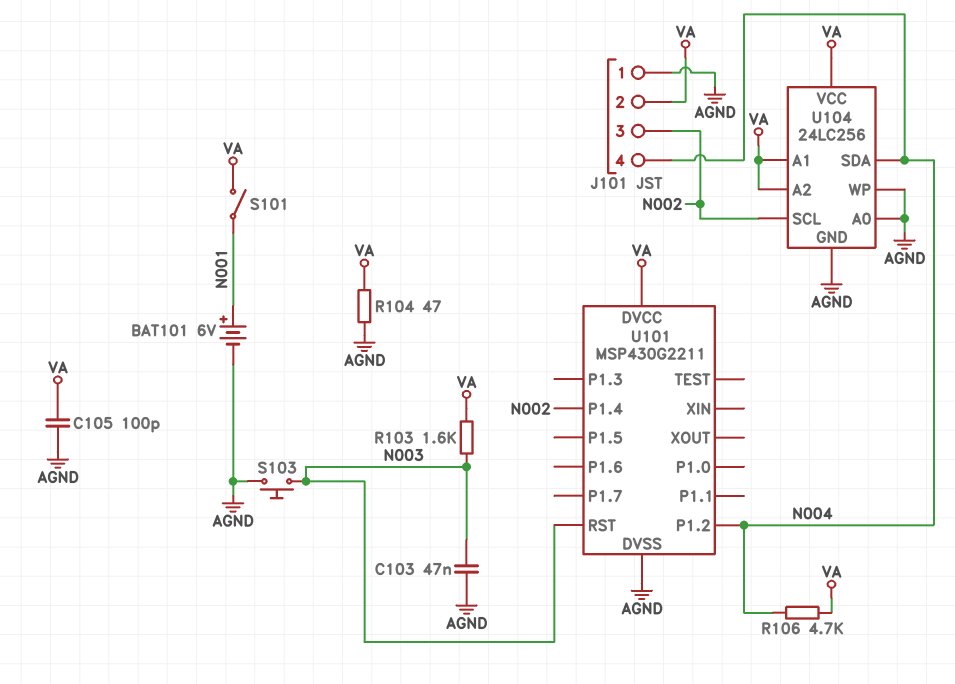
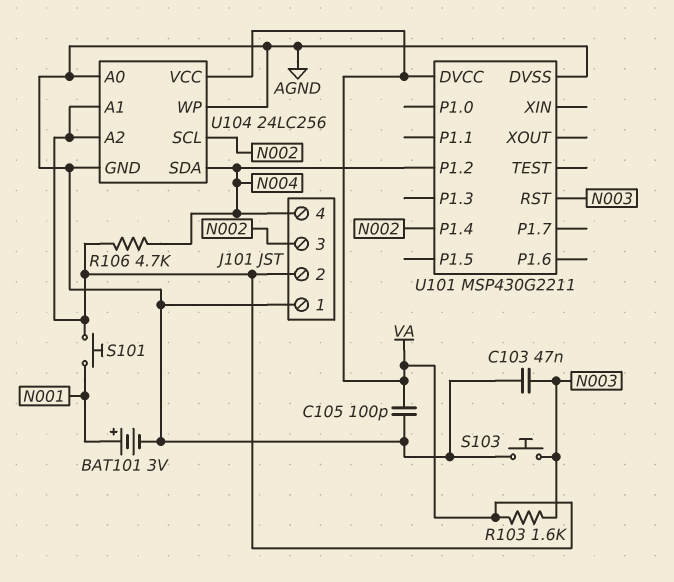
BAT101: 6V (plus N001, minus AGND) -> 3V (plus N001, minus AGND)
R104: 47 (AGND, VA) -> none
S101: switch (N001, VA) -> button (N001, VA)

